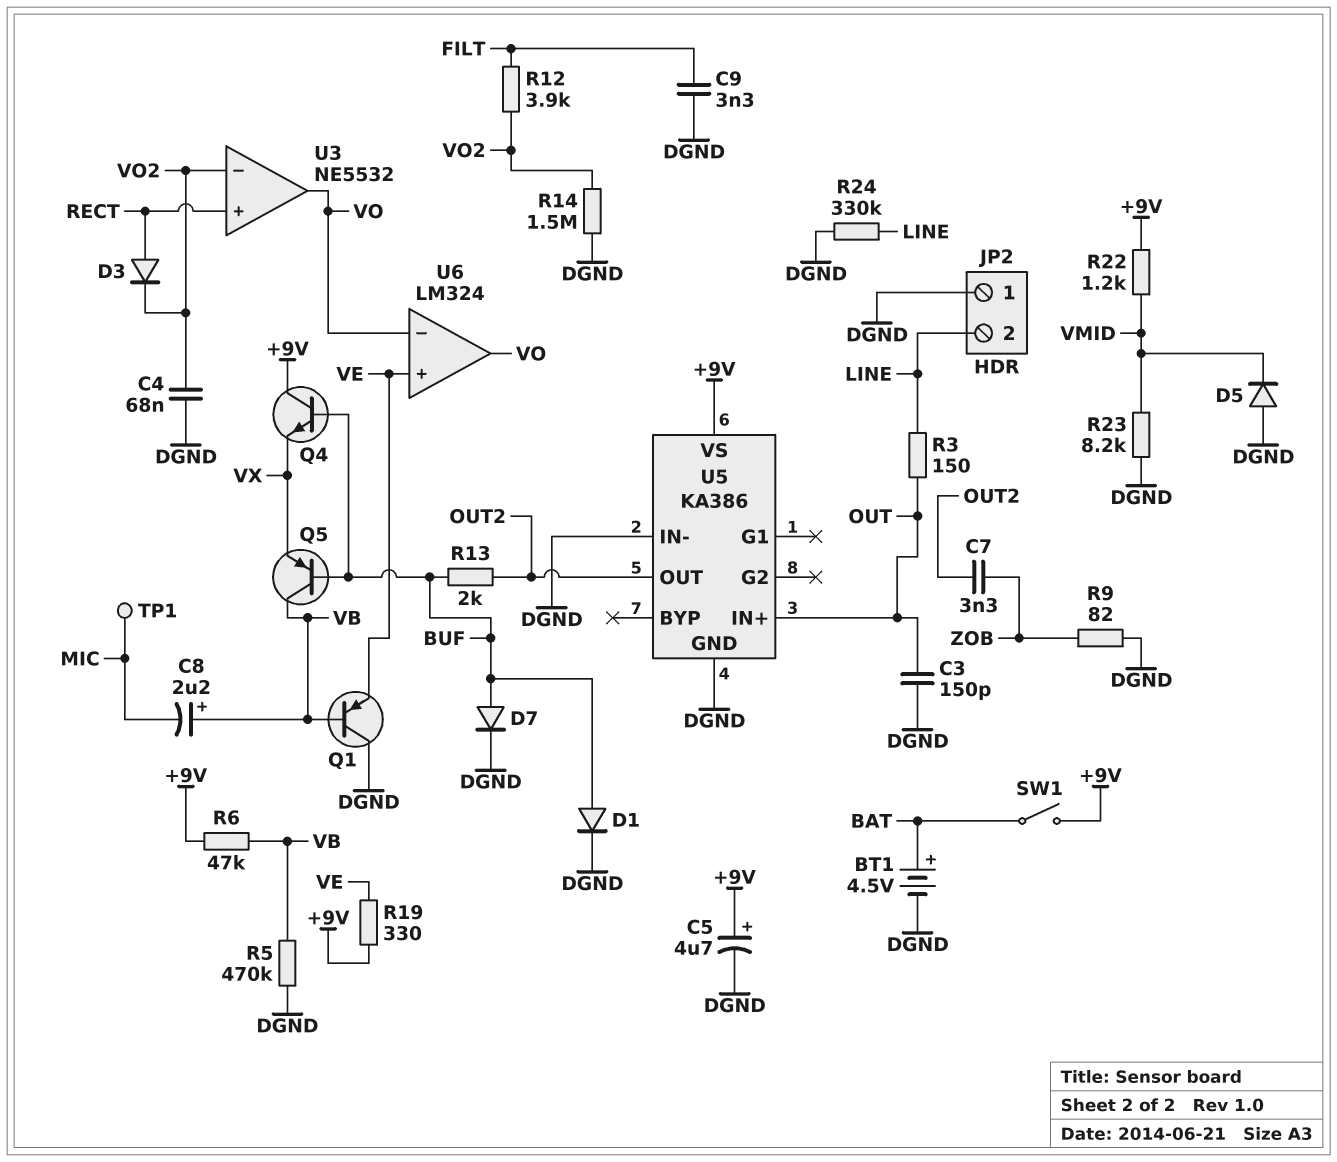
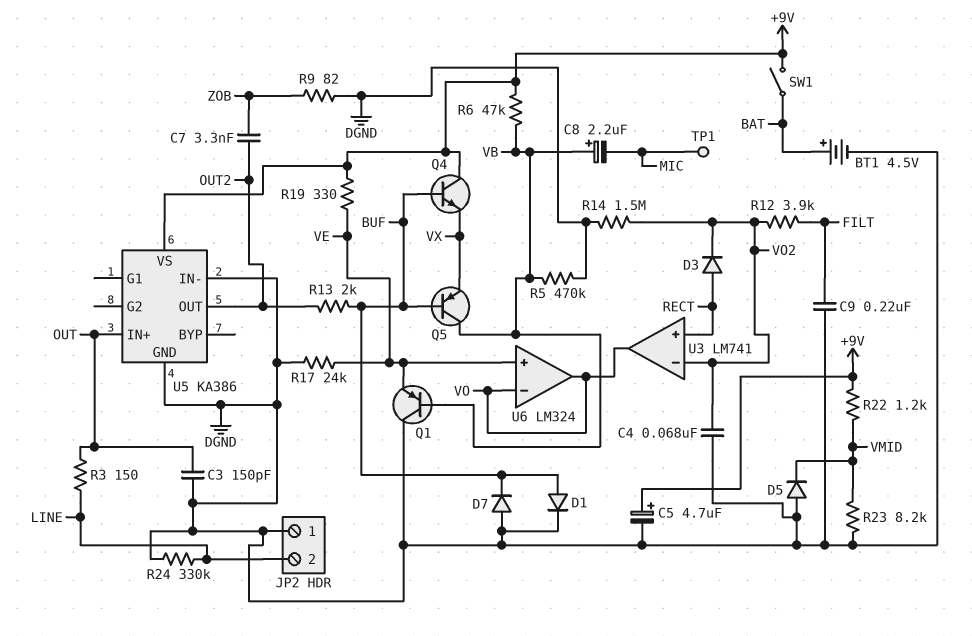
C9: 3.3nF (DGND, FILT) -> 220nF (DGND, FILT)
D7: diode (A BUF, K DGND) -> diode (A DGND, K BUF)
R17: none -> 24k (DGND, VE)
U3: NE5532 -> LM741

